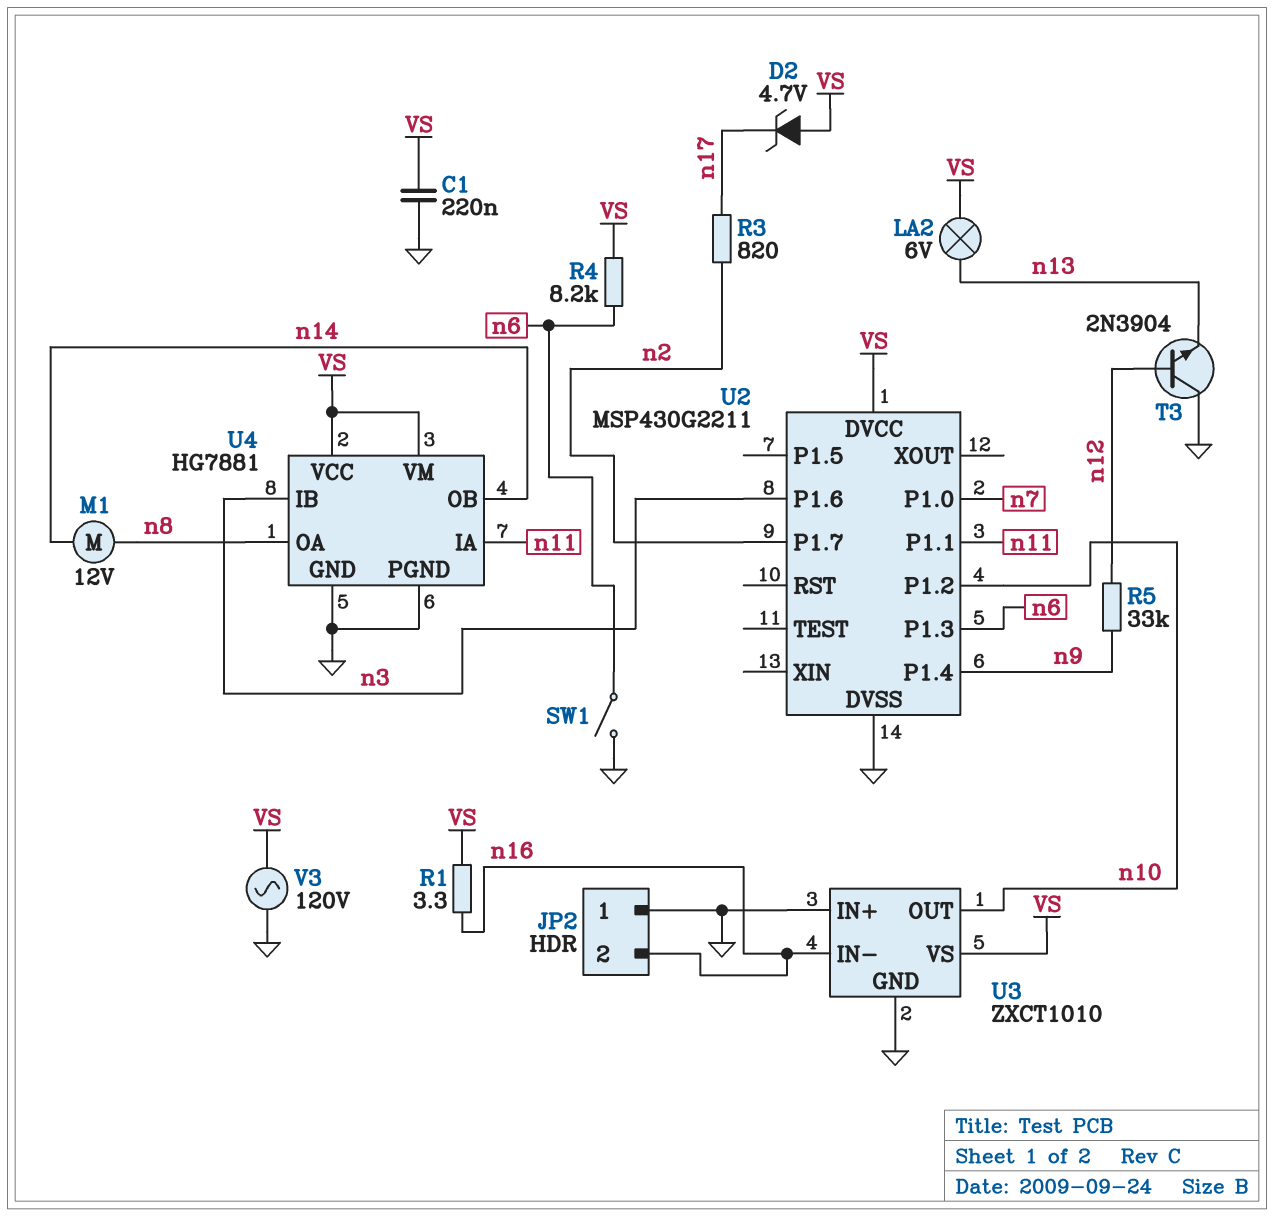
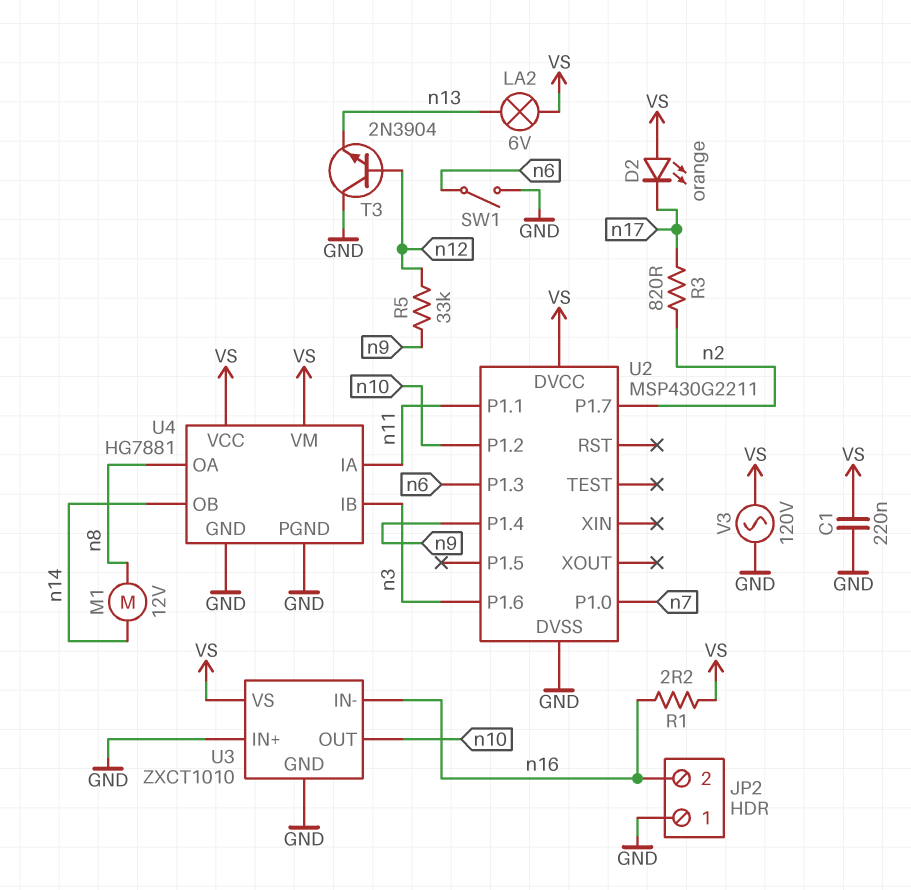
D2: zener 4.7V (A VS, K n17) -> LED orange (A VS, K n17)
R1: 3.3 (VS, n16) -> 2.2 (VS, n16)
R4: 8.2k (VS, n6) -> none

